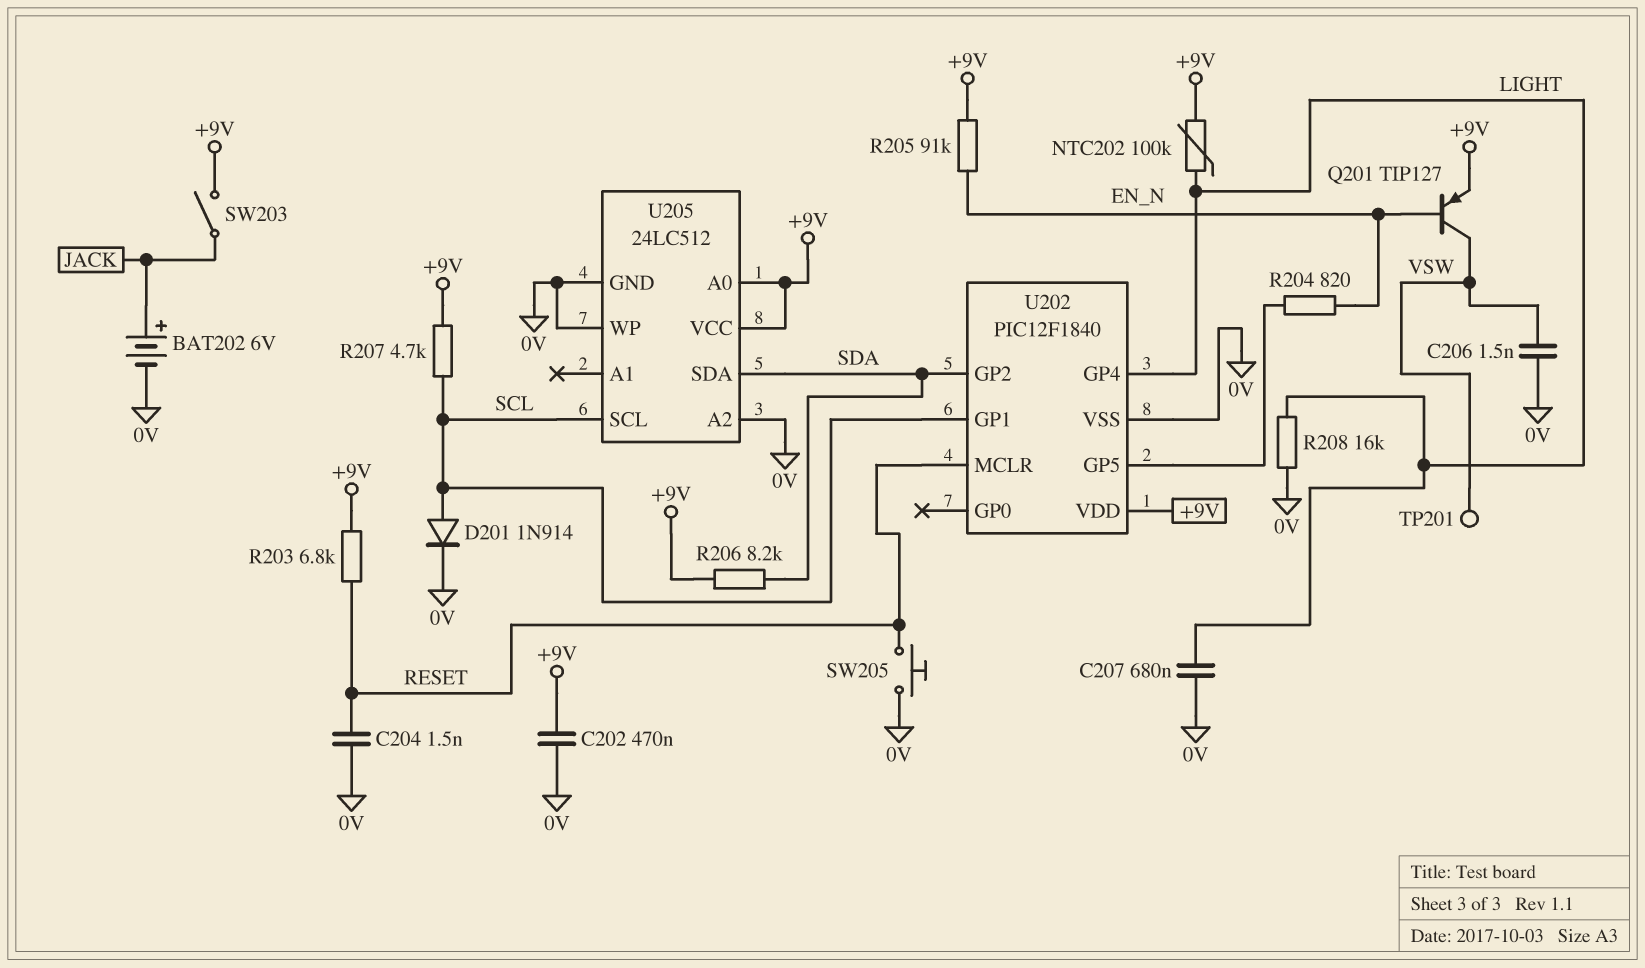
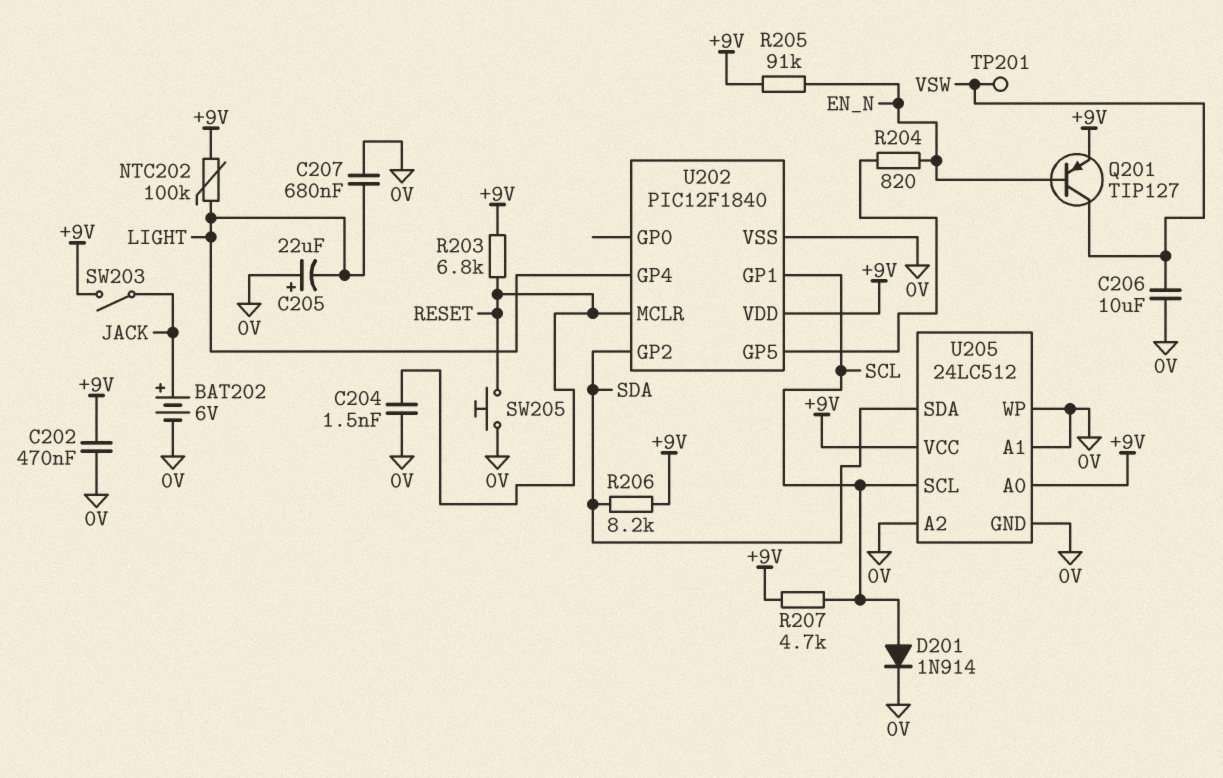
C205: none -> 22uF (plus 0V, minus LIGHT)
C206: 1.5nF (0V, VSW) -> 10uF (0V, VSW)
R208: 16k (0V, LIGHT) -> none
U205 pin A1: none -> 0V

